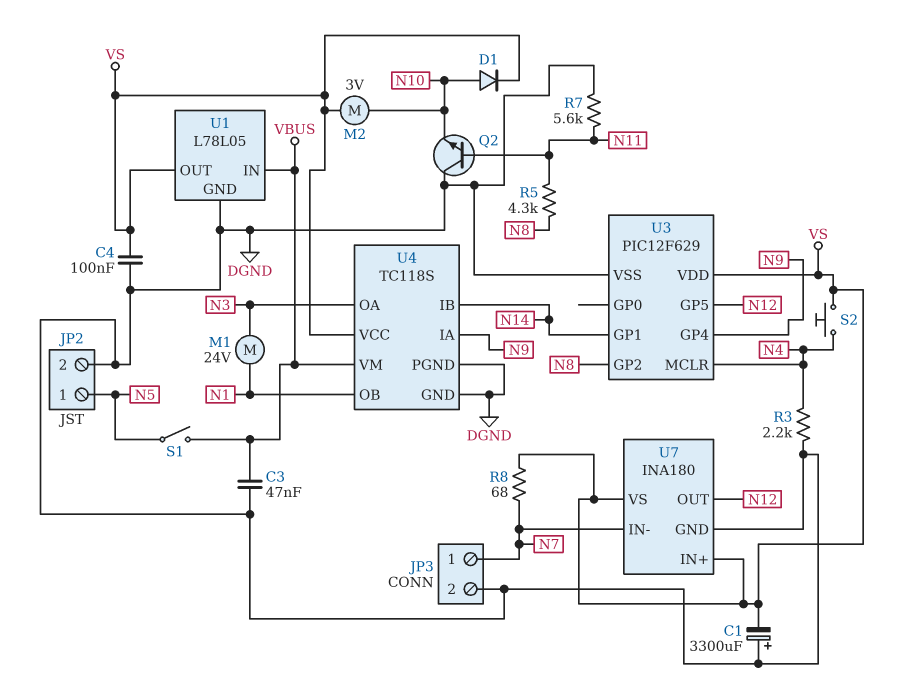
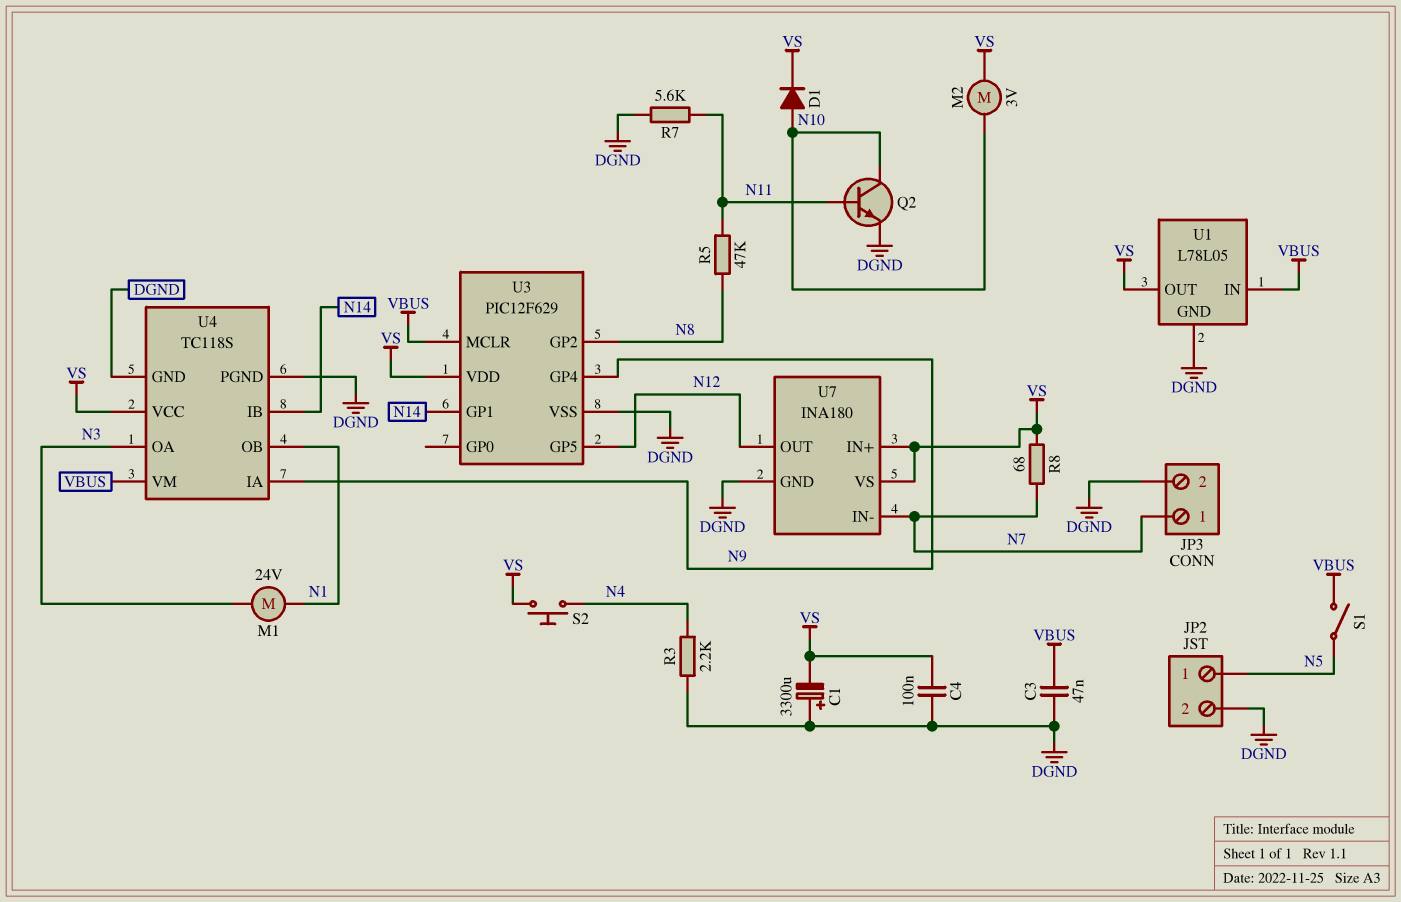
Q2: NPN (B N11, C DGND, E N10) -> NPN (B N11, C N10, E DGND)
R5: 4.3k (N8, N11) -> 47k (N8, N11)
U3 pin MCLR: N4 -> VBUS

